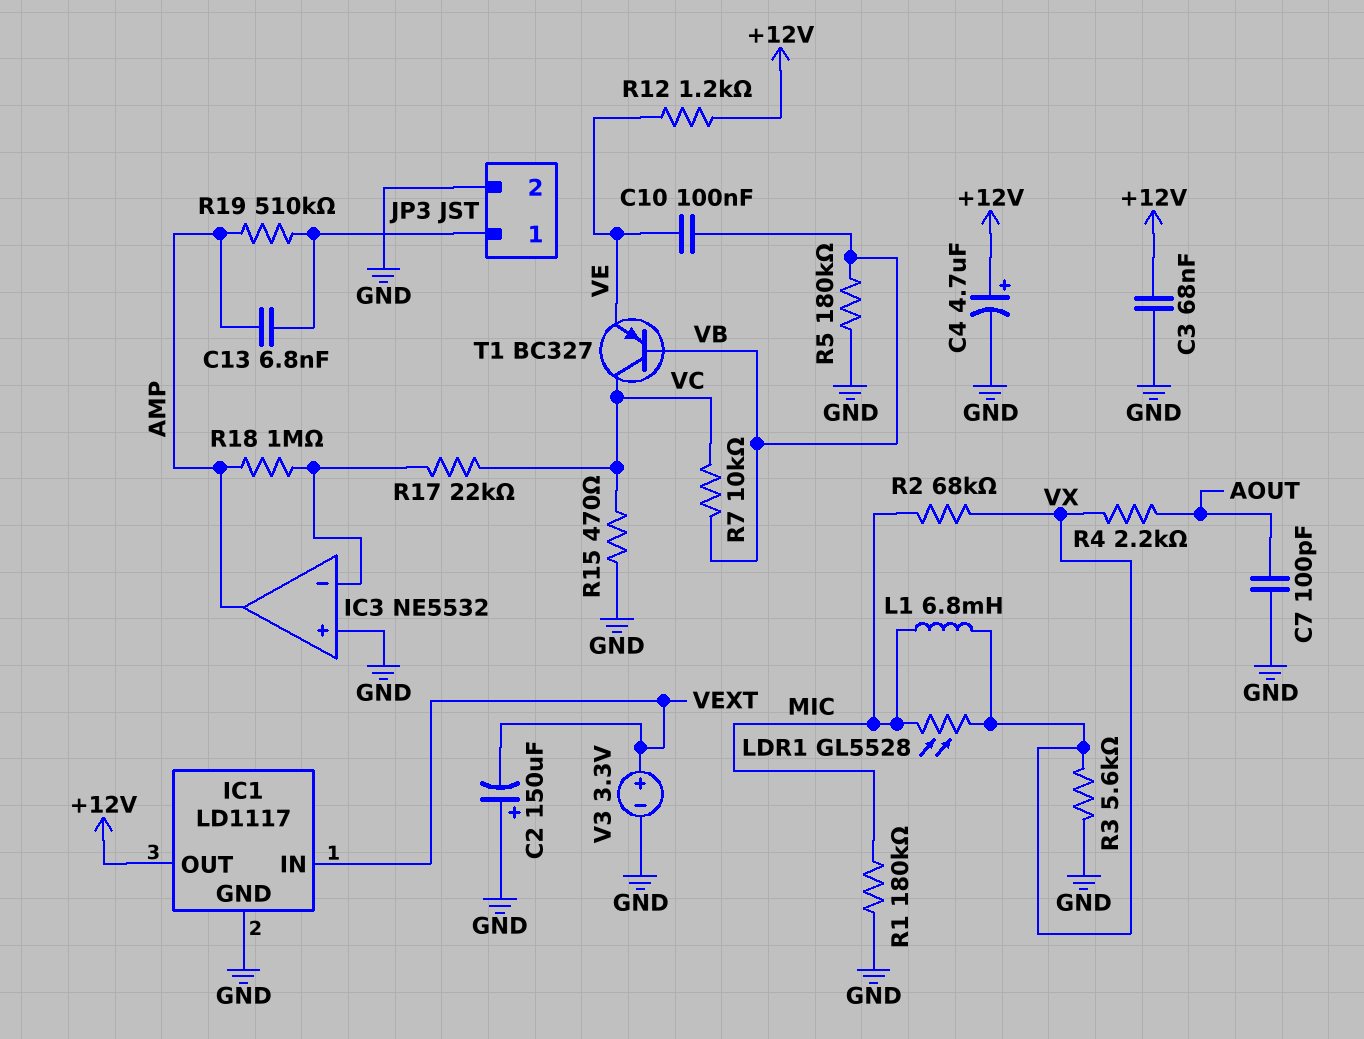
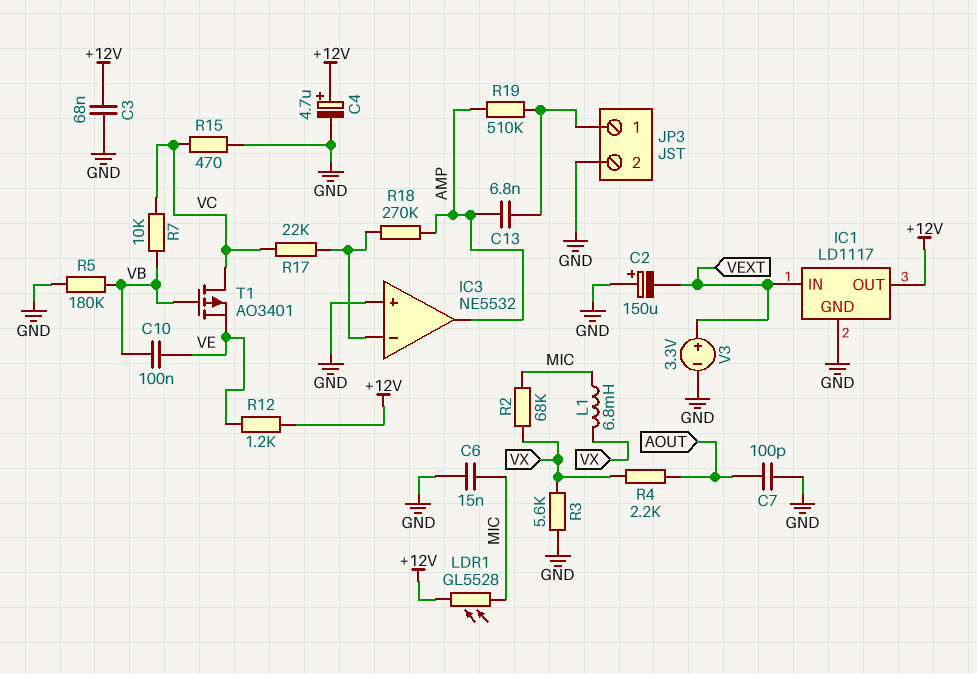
C6: none -> 15nF (GND, MIC)
LDR1: GL5528 (MIC, VX) -> GL5528 (+12V, MIC)
R1: 180k (GND, MIC) -> none
R18: 1M (AMP, IC3/in-) -> 270k (AMP, IC3/in-)
T1: PNP BC327 (B VB, C VC, E VE) -> PMOS AO3401 (G VB, D VC, S VE)

